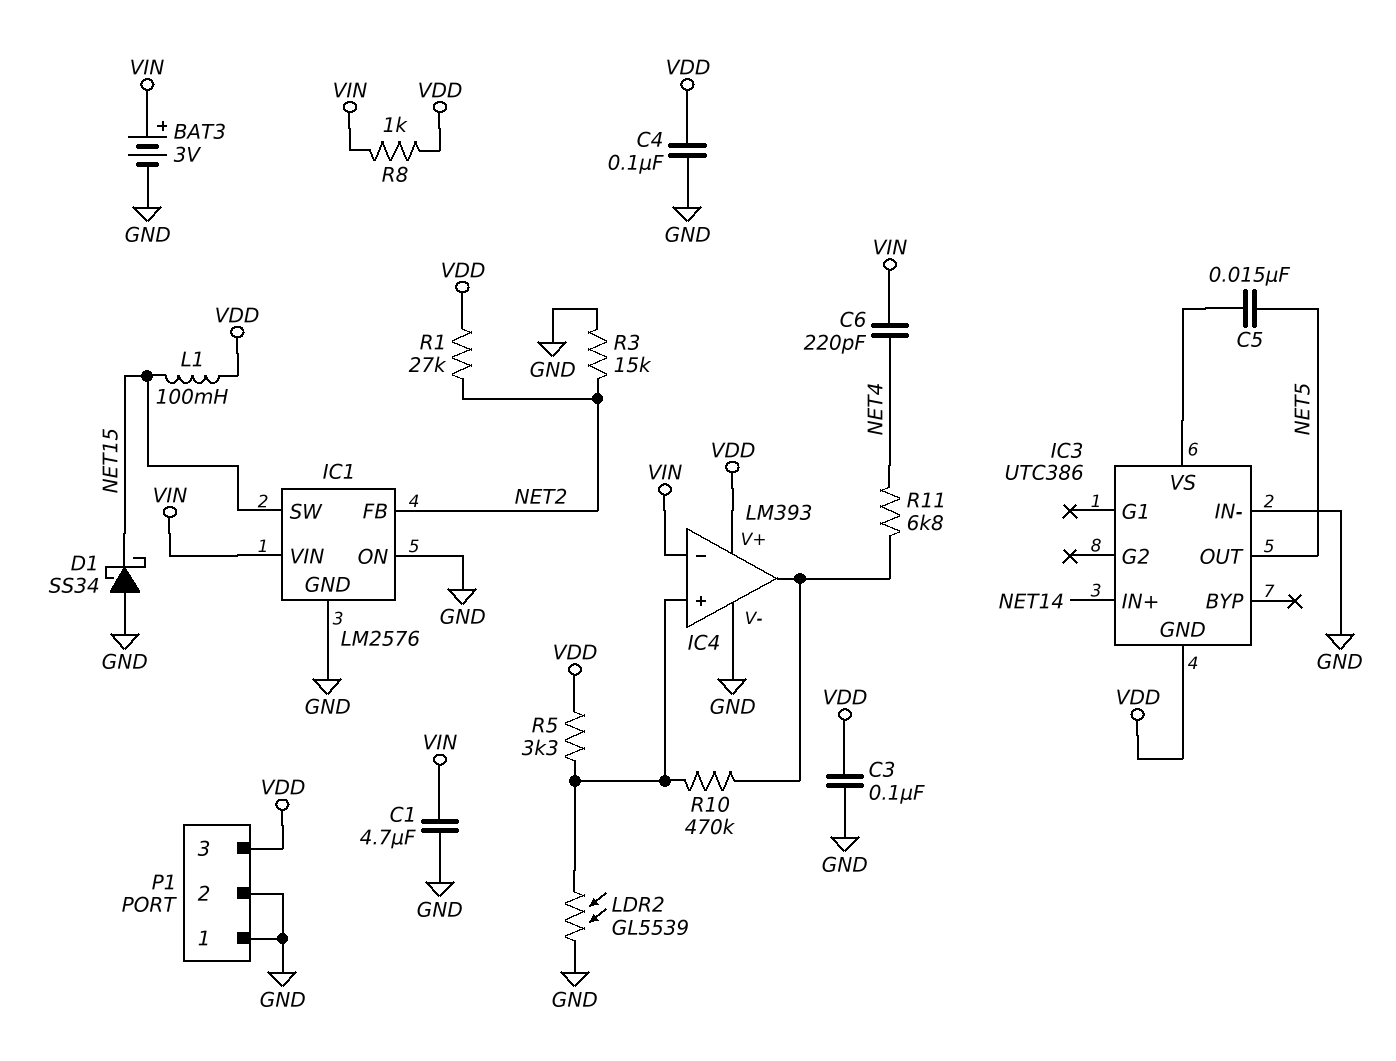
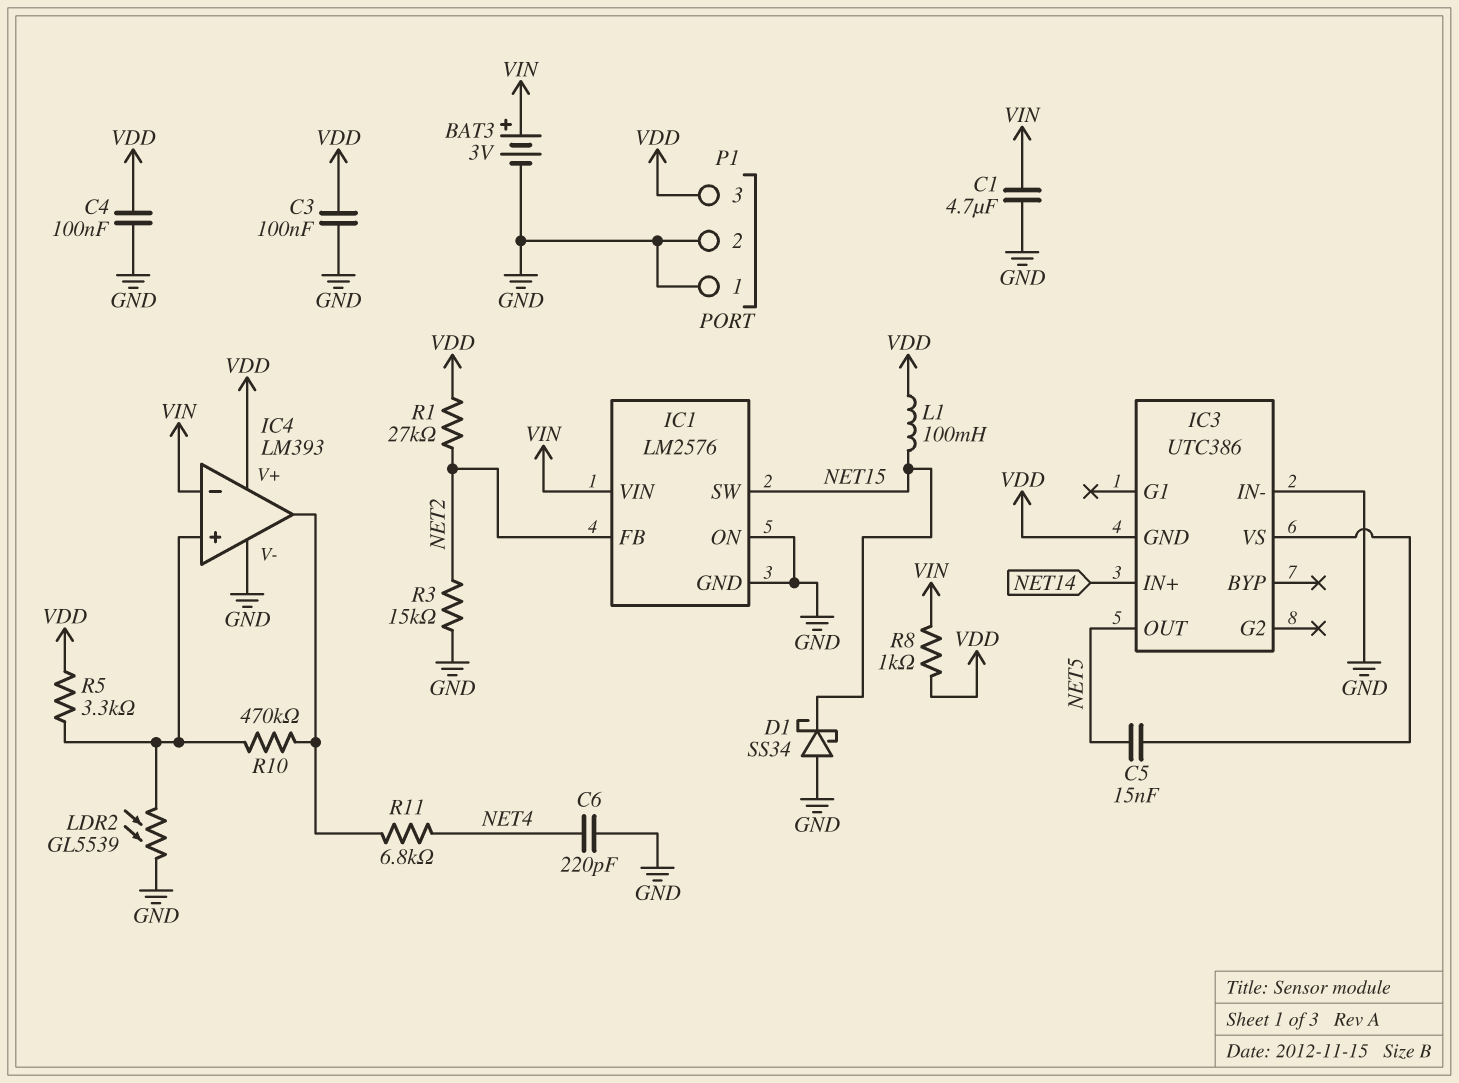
C6: 220pF (NET4, VIN) -> 220pF (GND, NET4)

